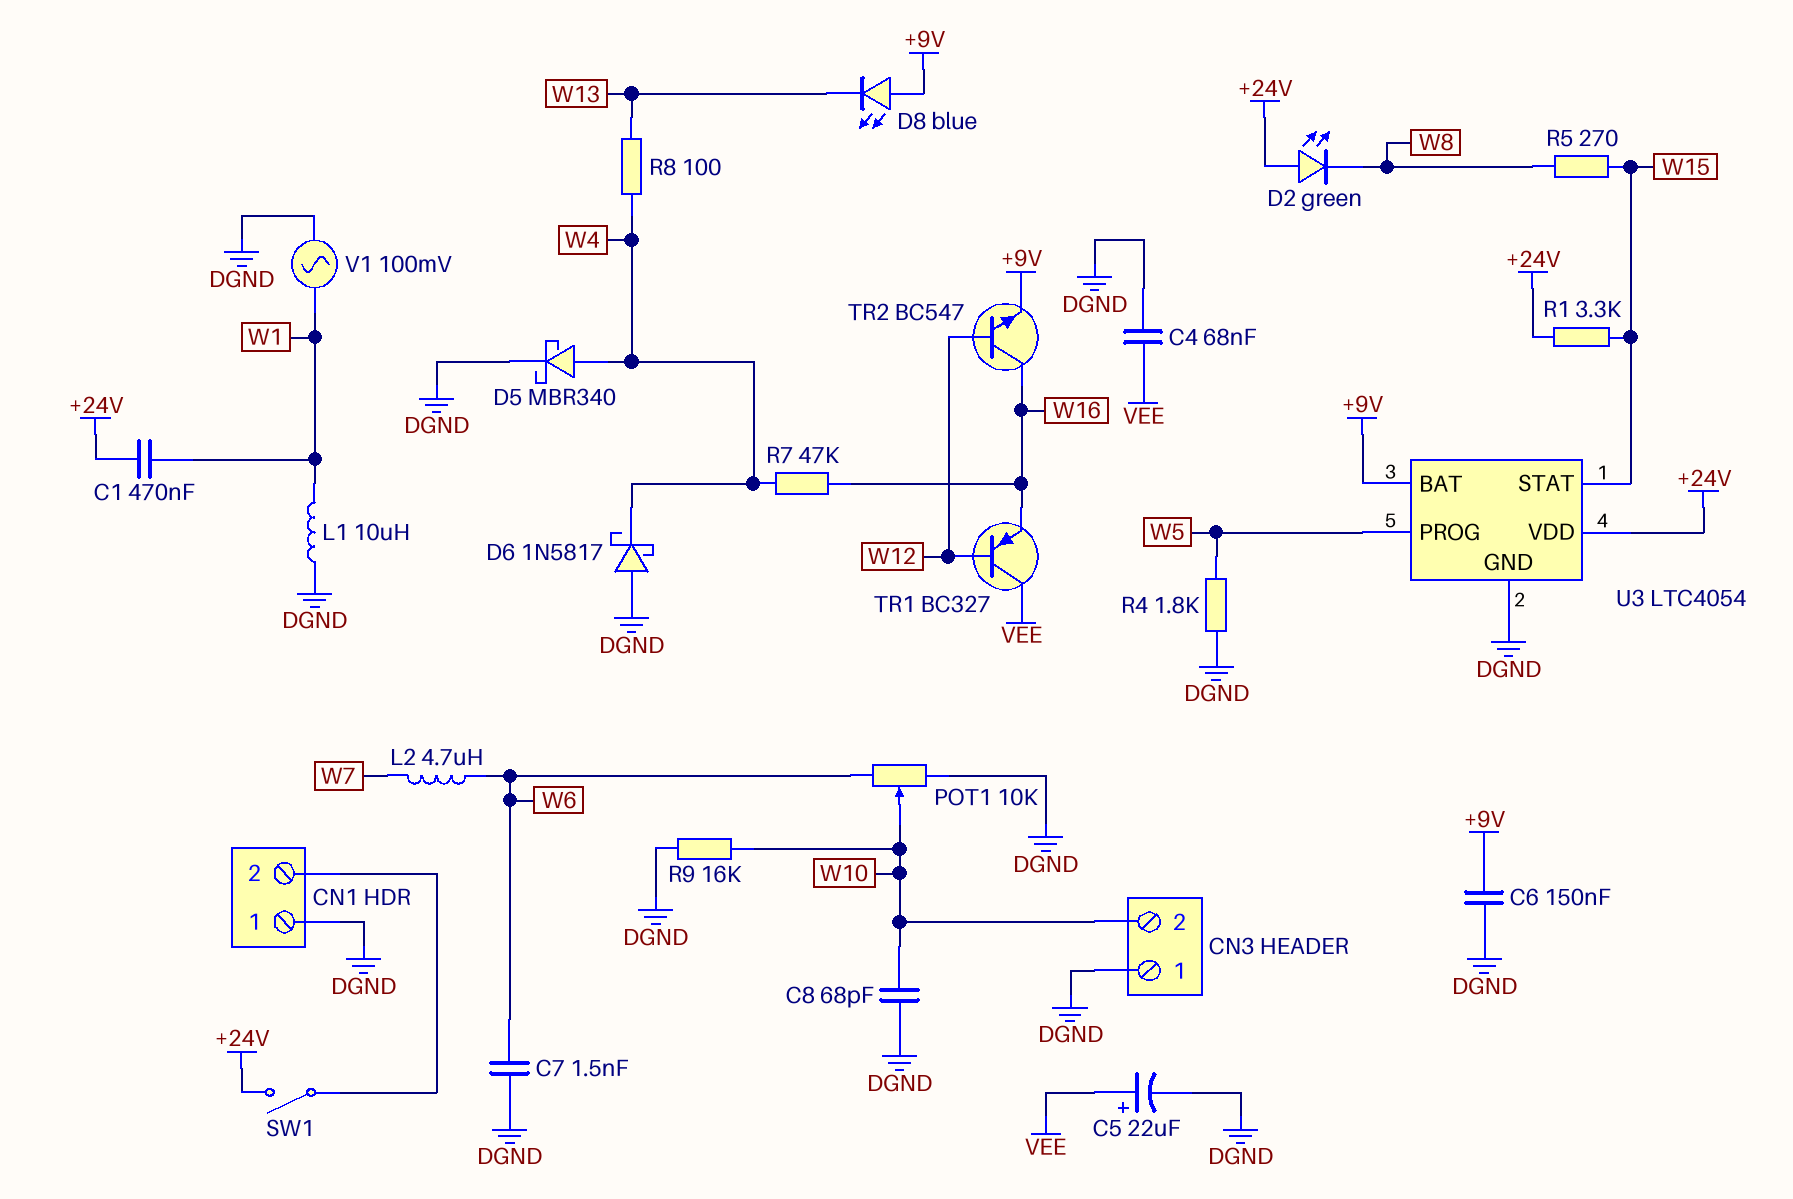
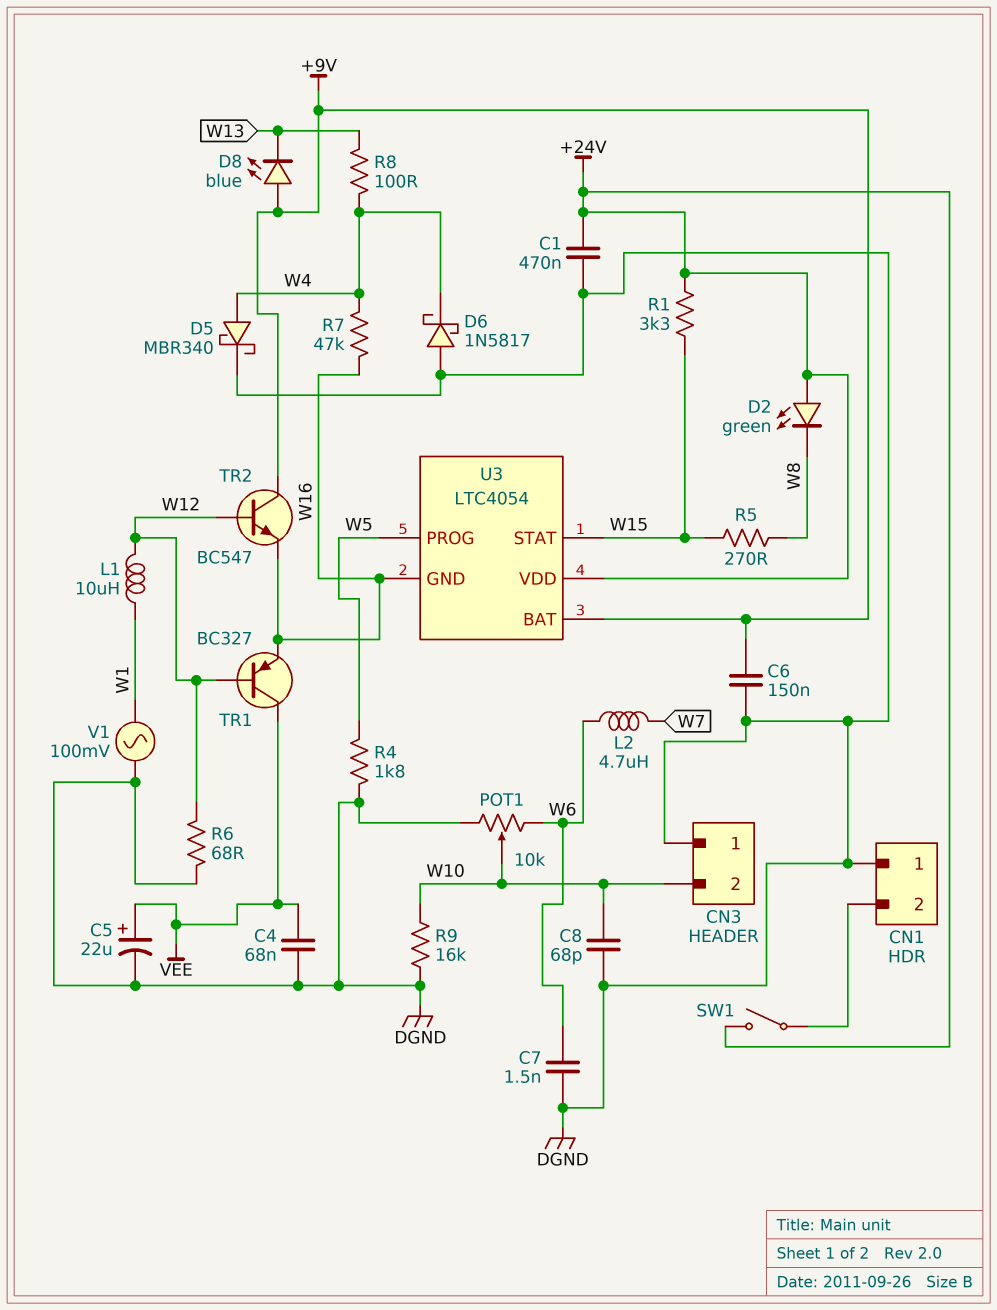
C1: 470nF (+24V, W1) -> 470nF (+24V, DGND)
L1: 10uH (DGND, W1) -> 10uH (W1, W12)
R6: none -> 68 (DGND, W12)
TR2: NPN BC547 (B W12, C W16, E +9V) -> NPN BC547 (B W12, C +9V, E W16)
U3 pin GND: DGND -> W16

